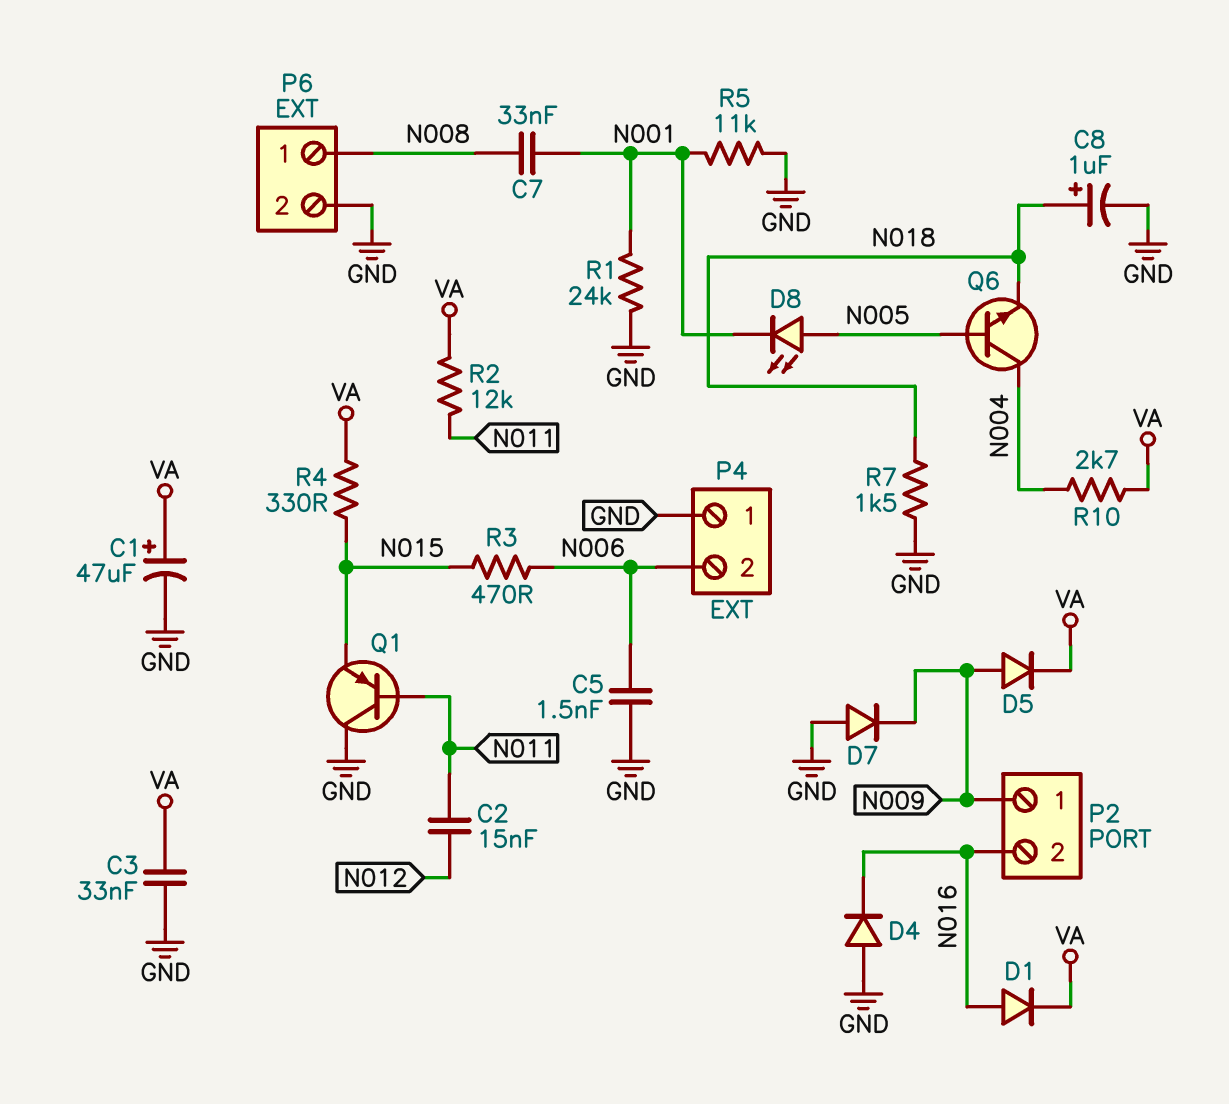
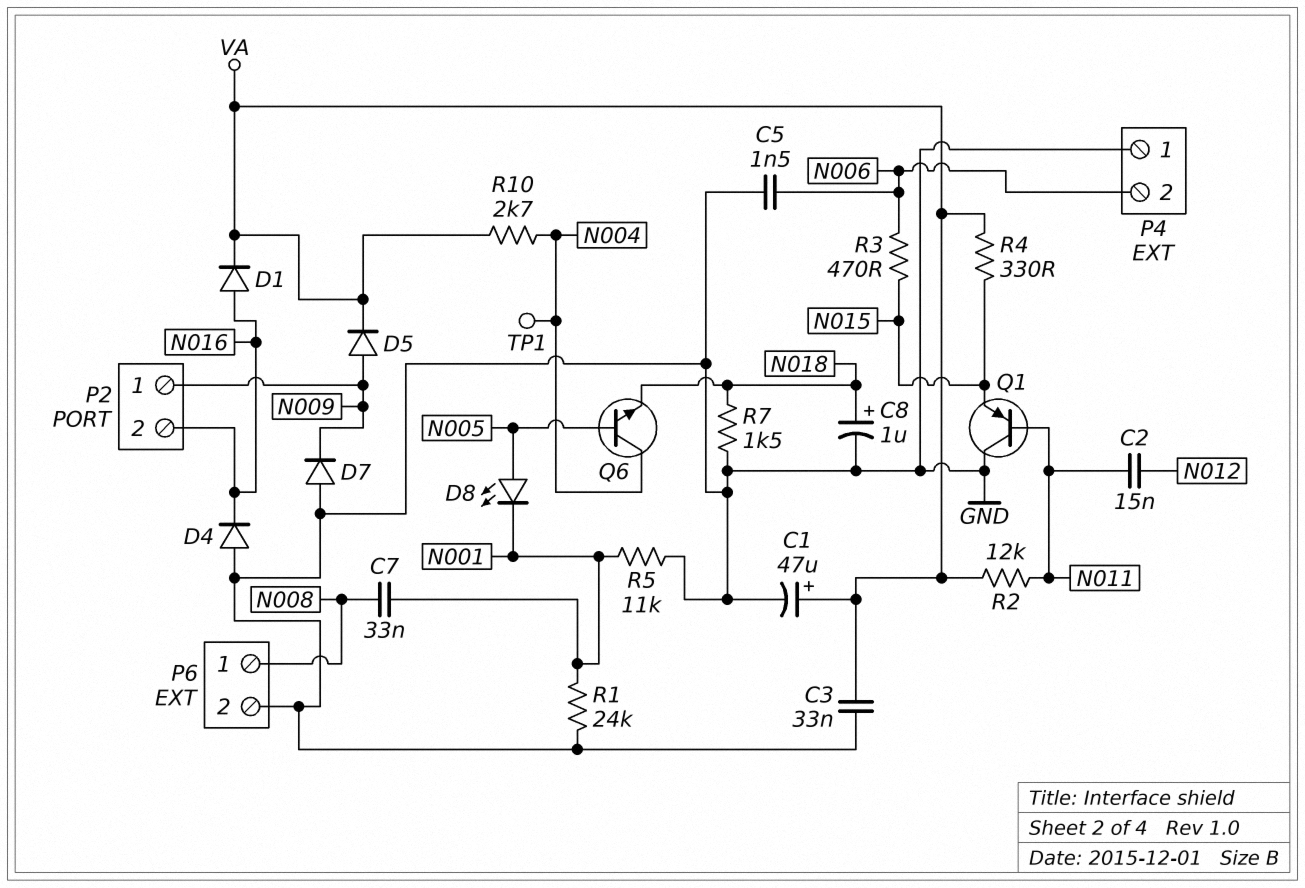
TP1: none -> test point (N004)

